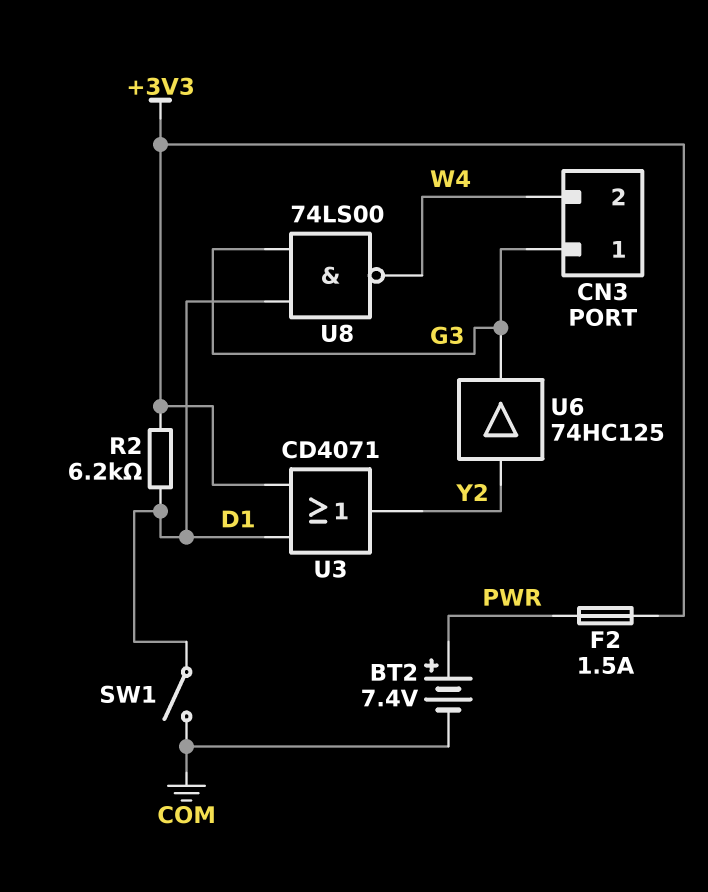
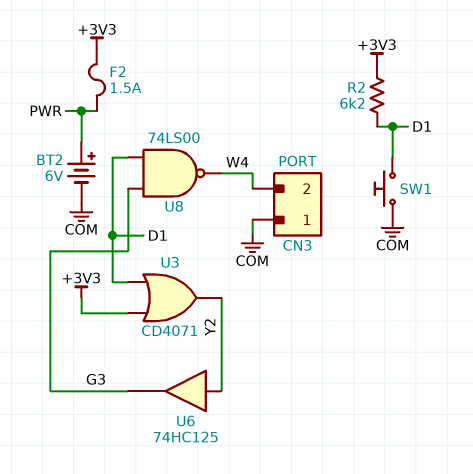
BT2: 7.4V (plus PWR, minus COM) -> 6V (plus PWR, minus COM)
CN3 pin 1: G3 -> COM
SW1: switch (COM, D1) -> button (COM, D1)

